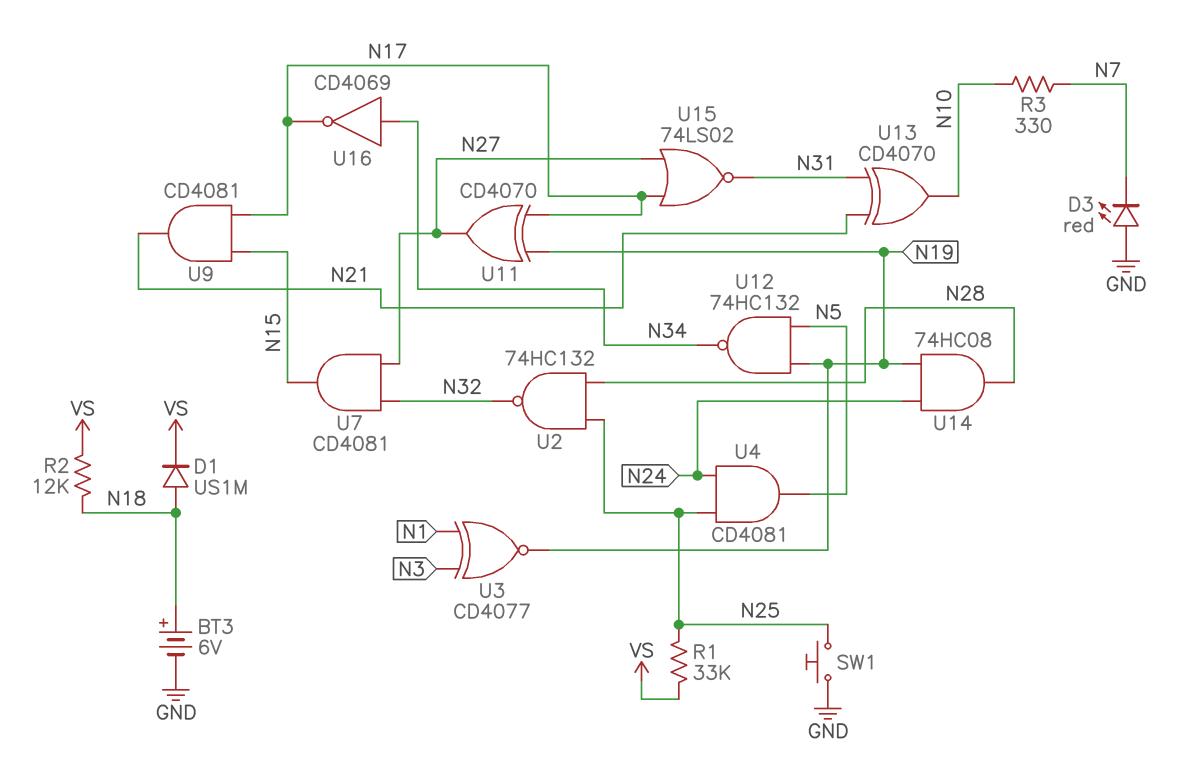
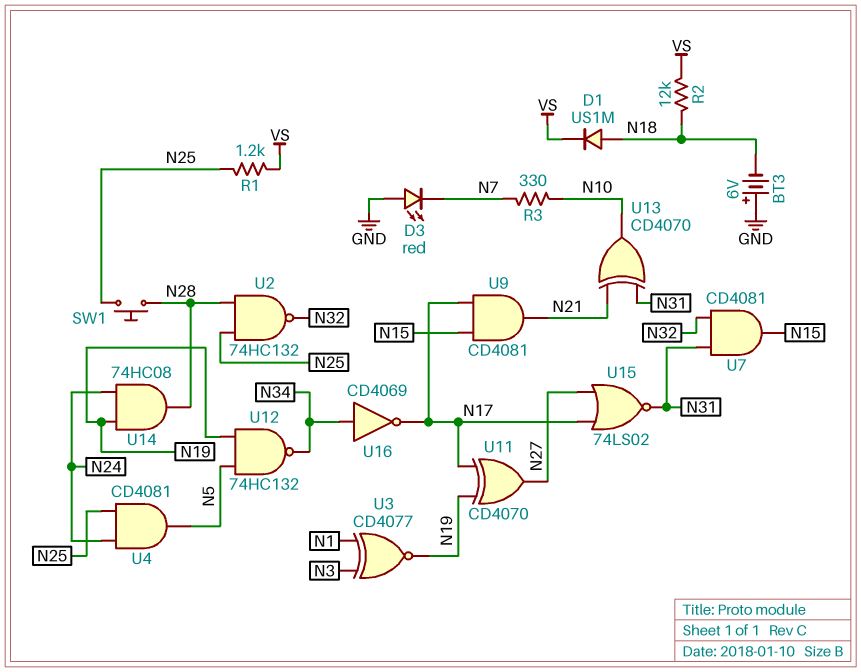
BT3: 6V (plus N18, minus GND) -> 6V (plus GND, minus N18)
R1: 33k (N25, VS) -> 1.2k (N25, VS)
SW1: button (GND, N25) -> button (N25, N28)
U7: AND CD4081 (in N27, in N32, out N15) -> AND CD4081 (in N31, in N32, out N15)

